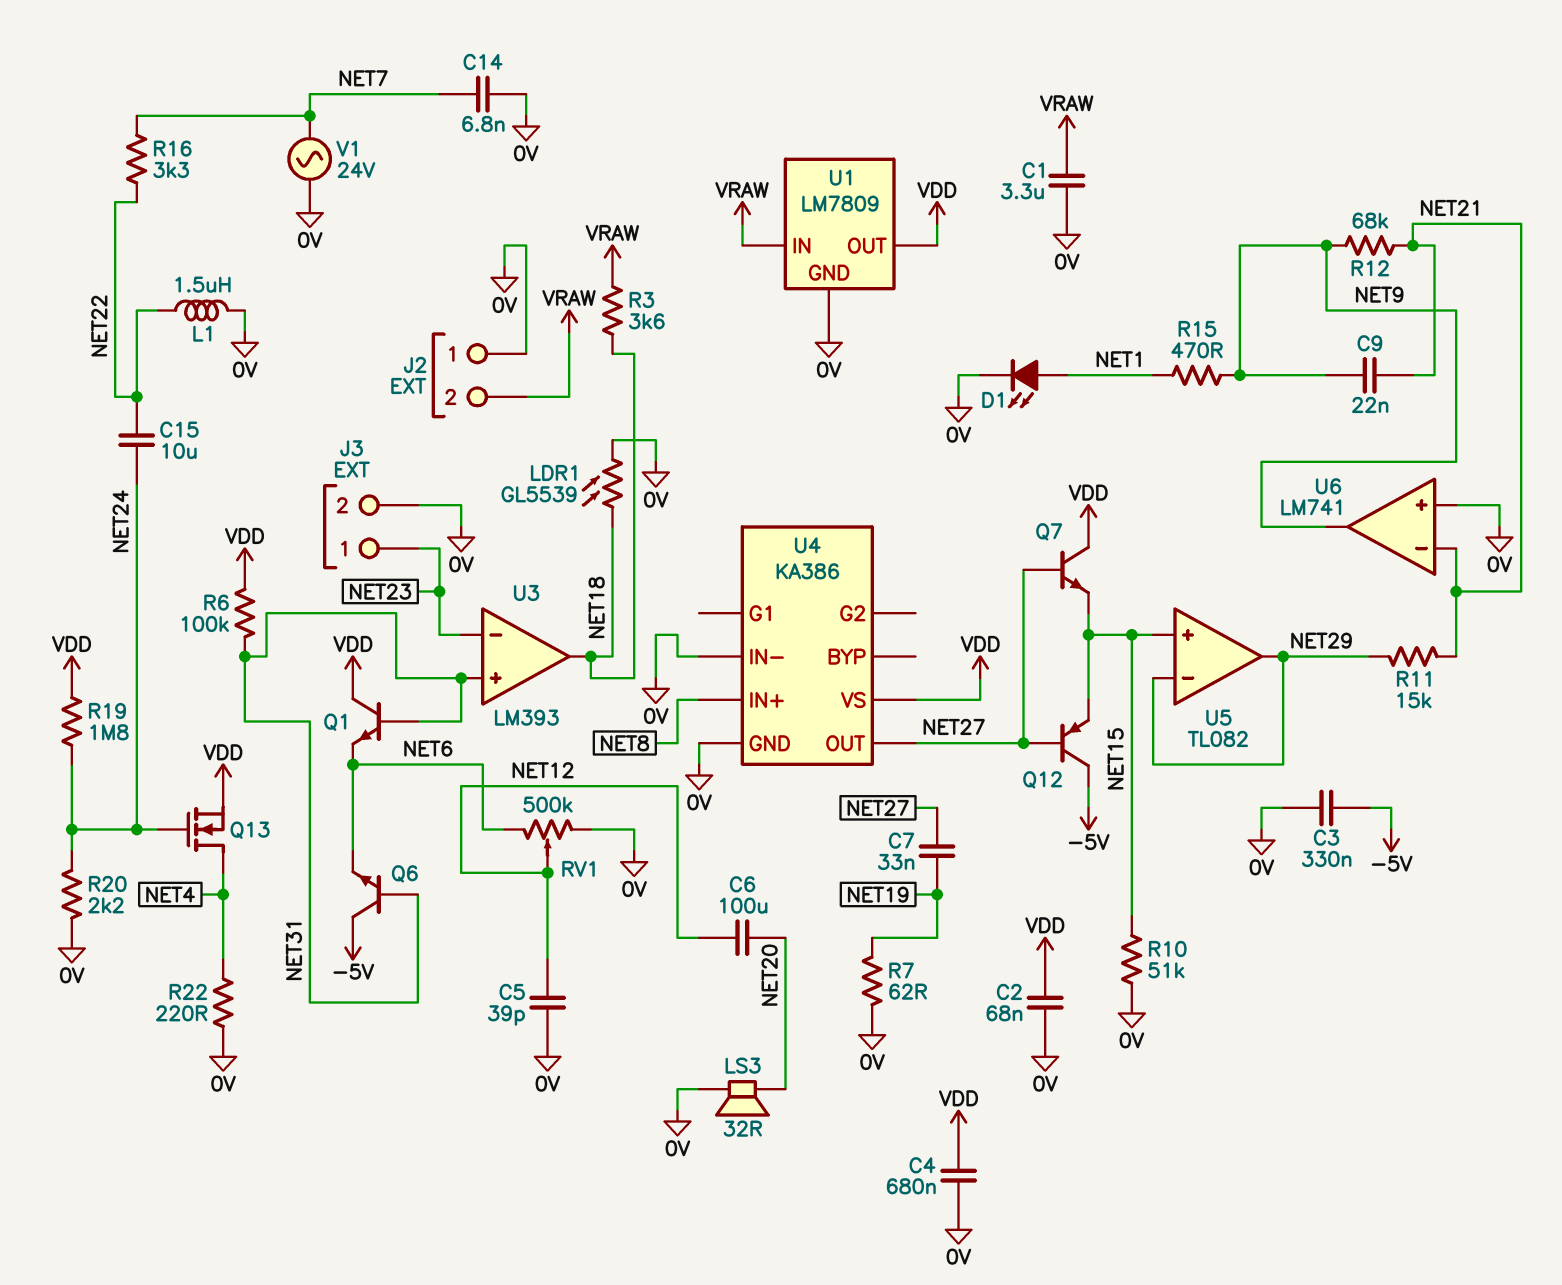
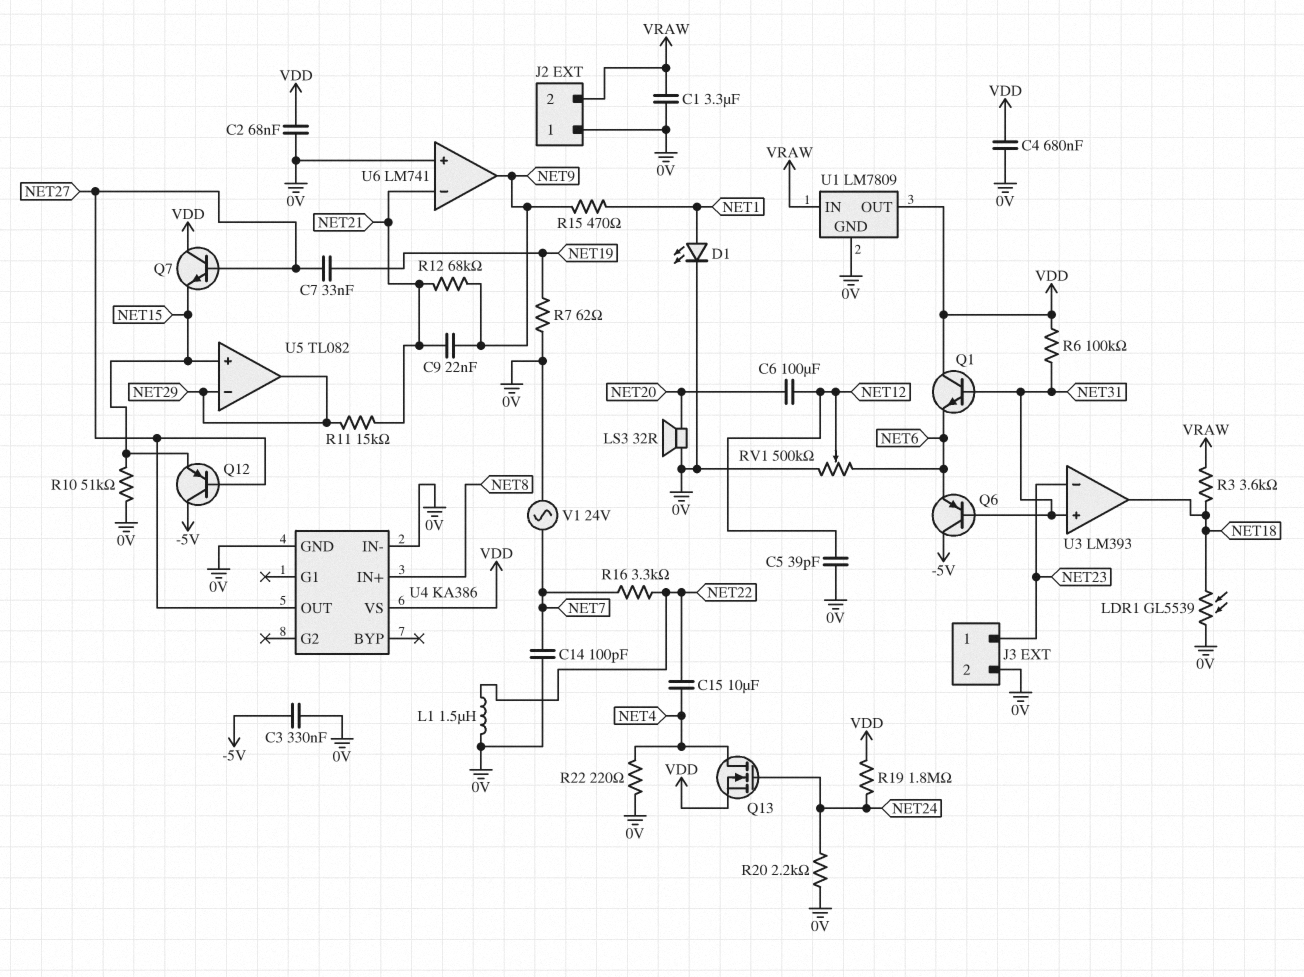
C14: 6.8nF (0V, NET7) -> 100pF (0V, NET7)
C15: 10uF (NET22, NET24) -> 10uF (NET4, NET22)
Q6: NPN (B NET31, C -5V, E NET6) -> PNP (B NET31, C -5V, E NET6)

